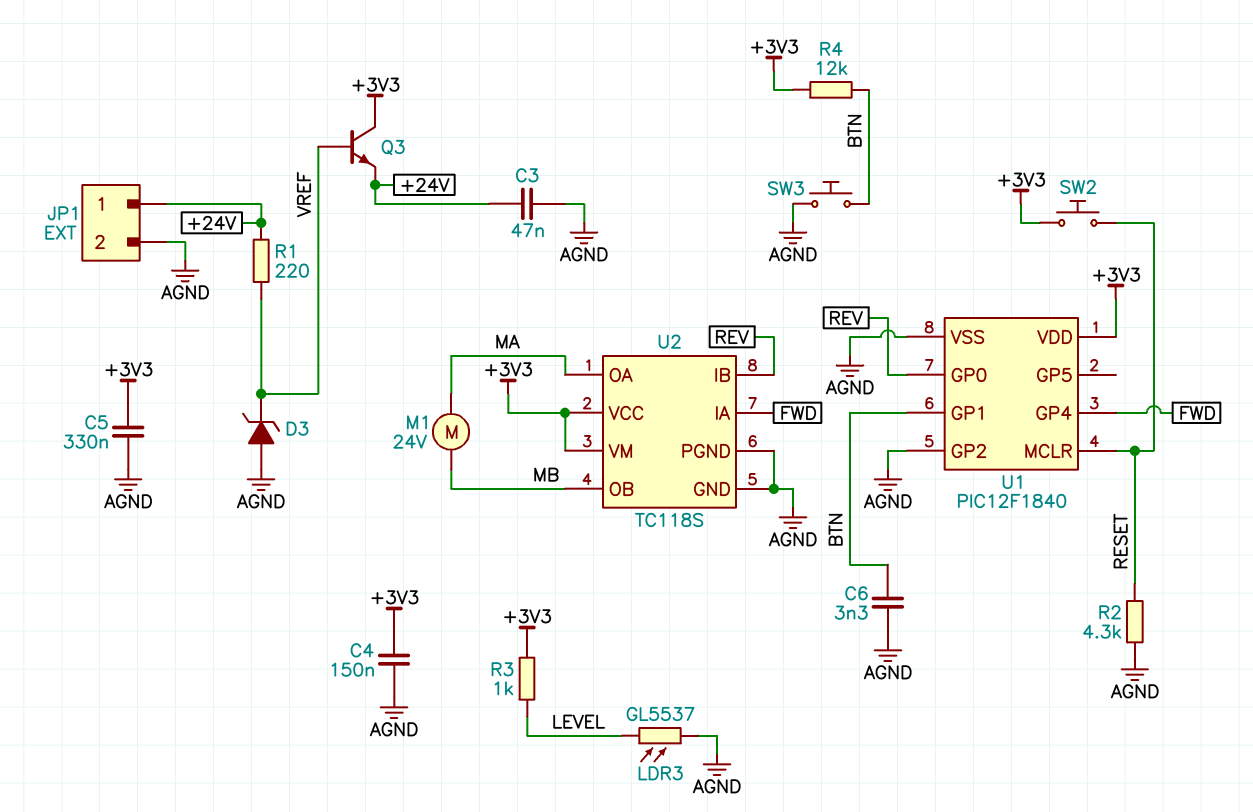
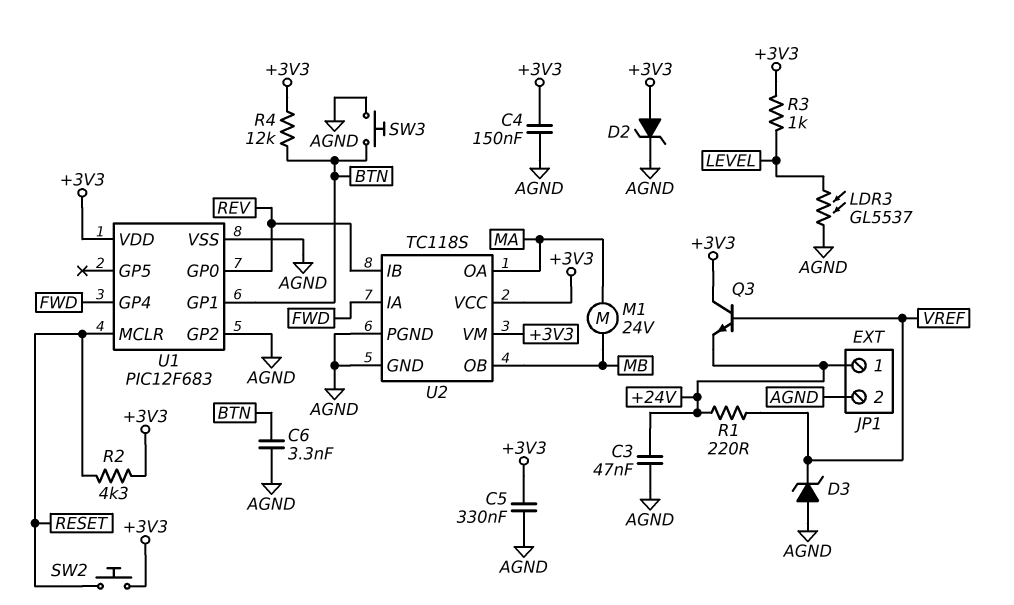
D2: none -> zener (A +3V3, K AGND)
R2: 4.3k (AGND, RESET) -> 4.3k (+3V3, RESET)
U1: PIC12F1840 -> PIC12F683

